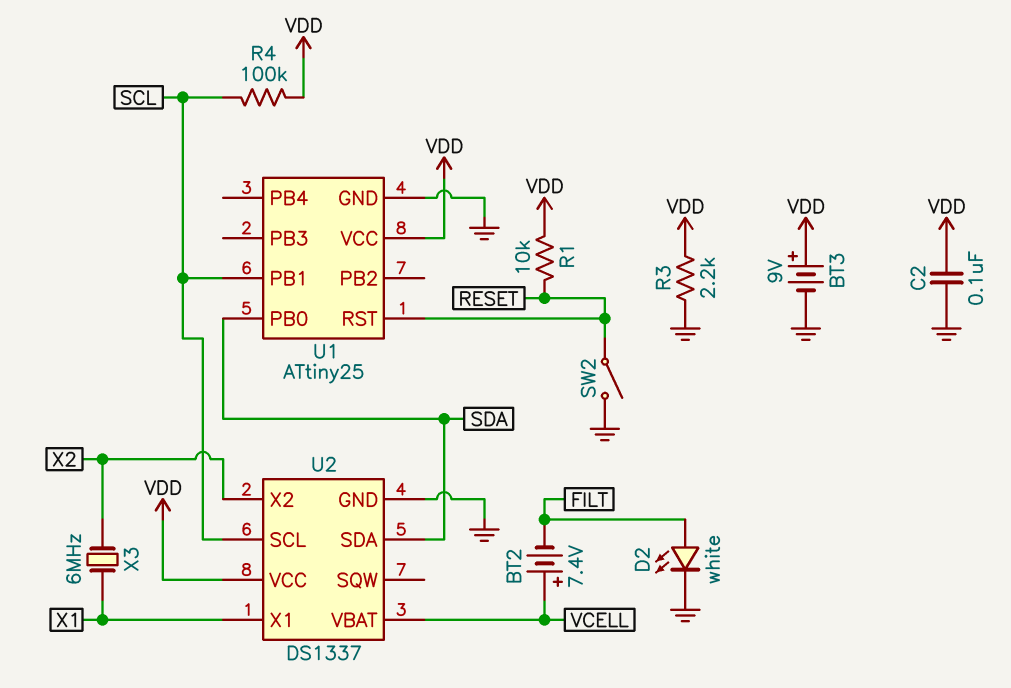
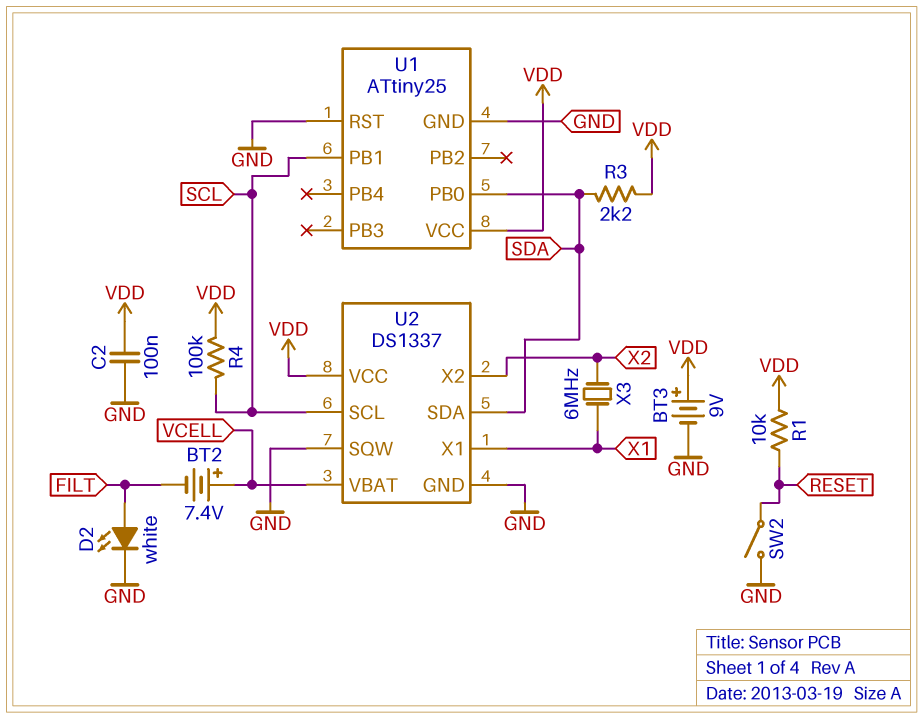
R3: 2.2k (GND, VDD) -> 2.2k (SDA, VDD)
U1 pin RST: RESET -> GND
U2 pin SQW: none -> GND

